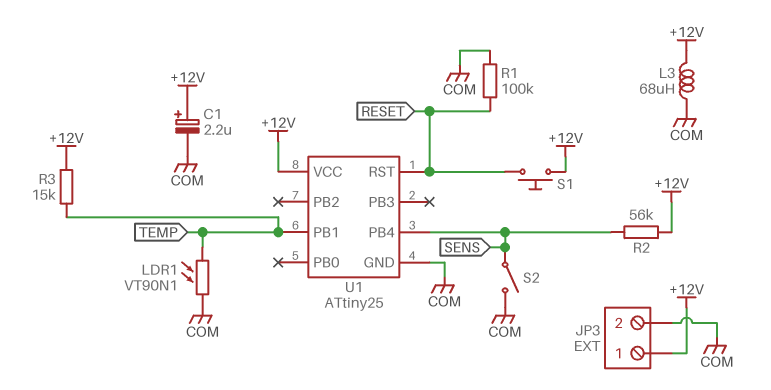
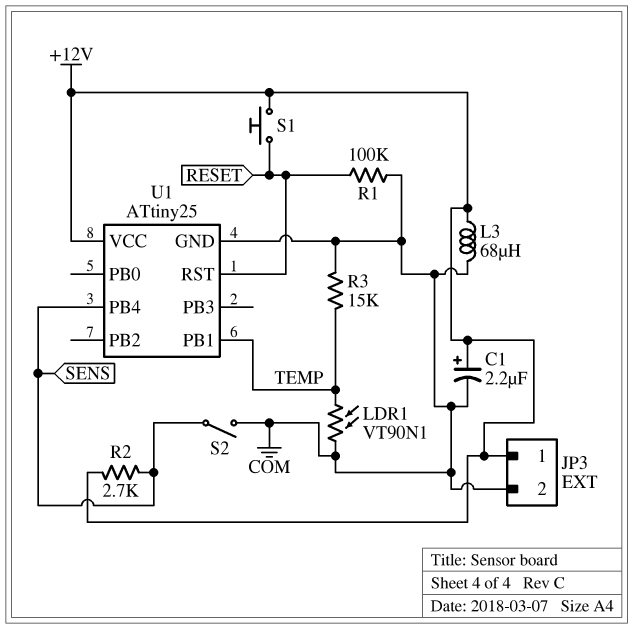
R2: 56k (+12V, SENS) -> 2.7k (+12V, SENS)
R3: 15k (+12V, TEMP) -> 15k (COM, TEMP)

